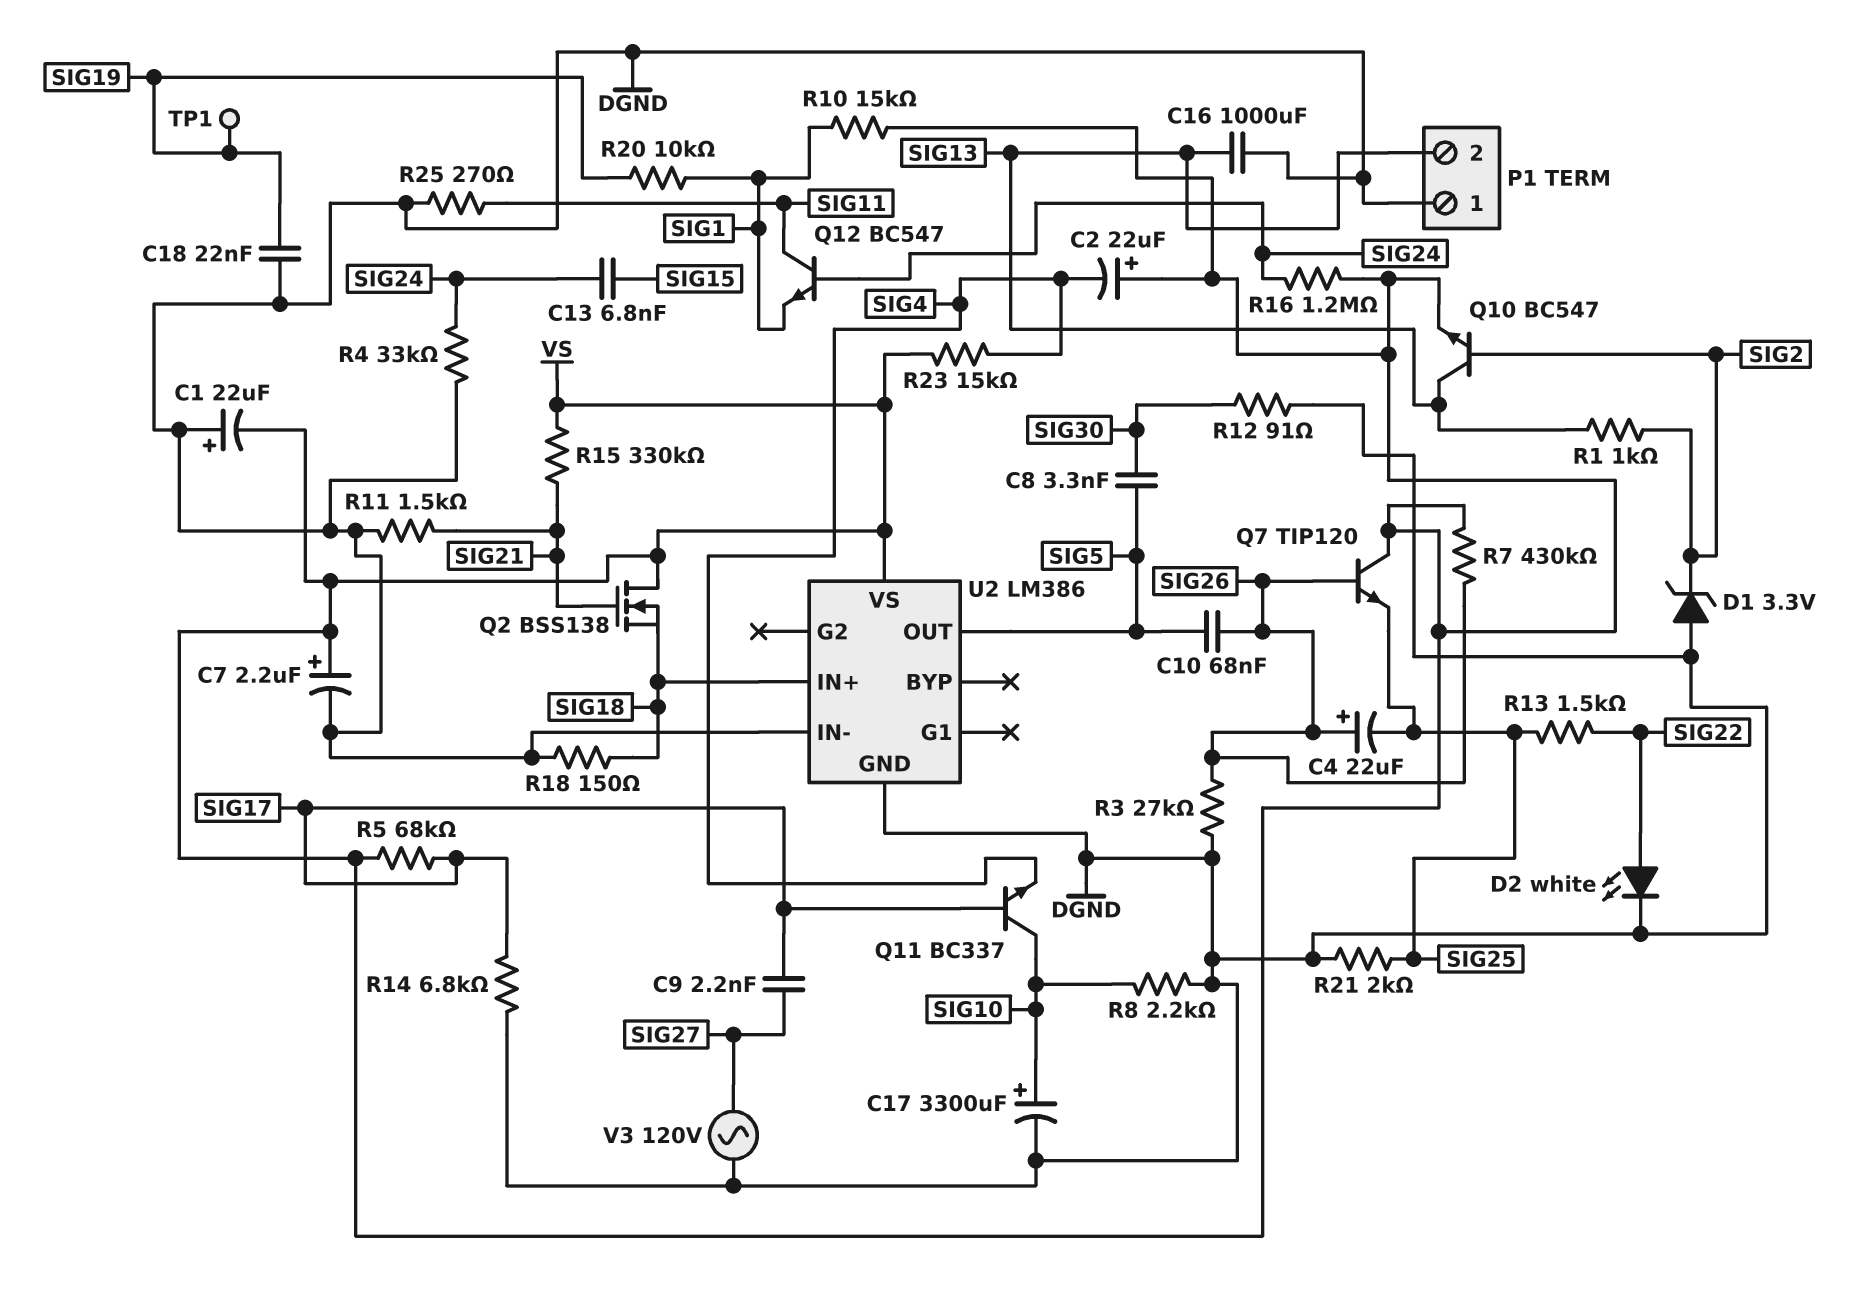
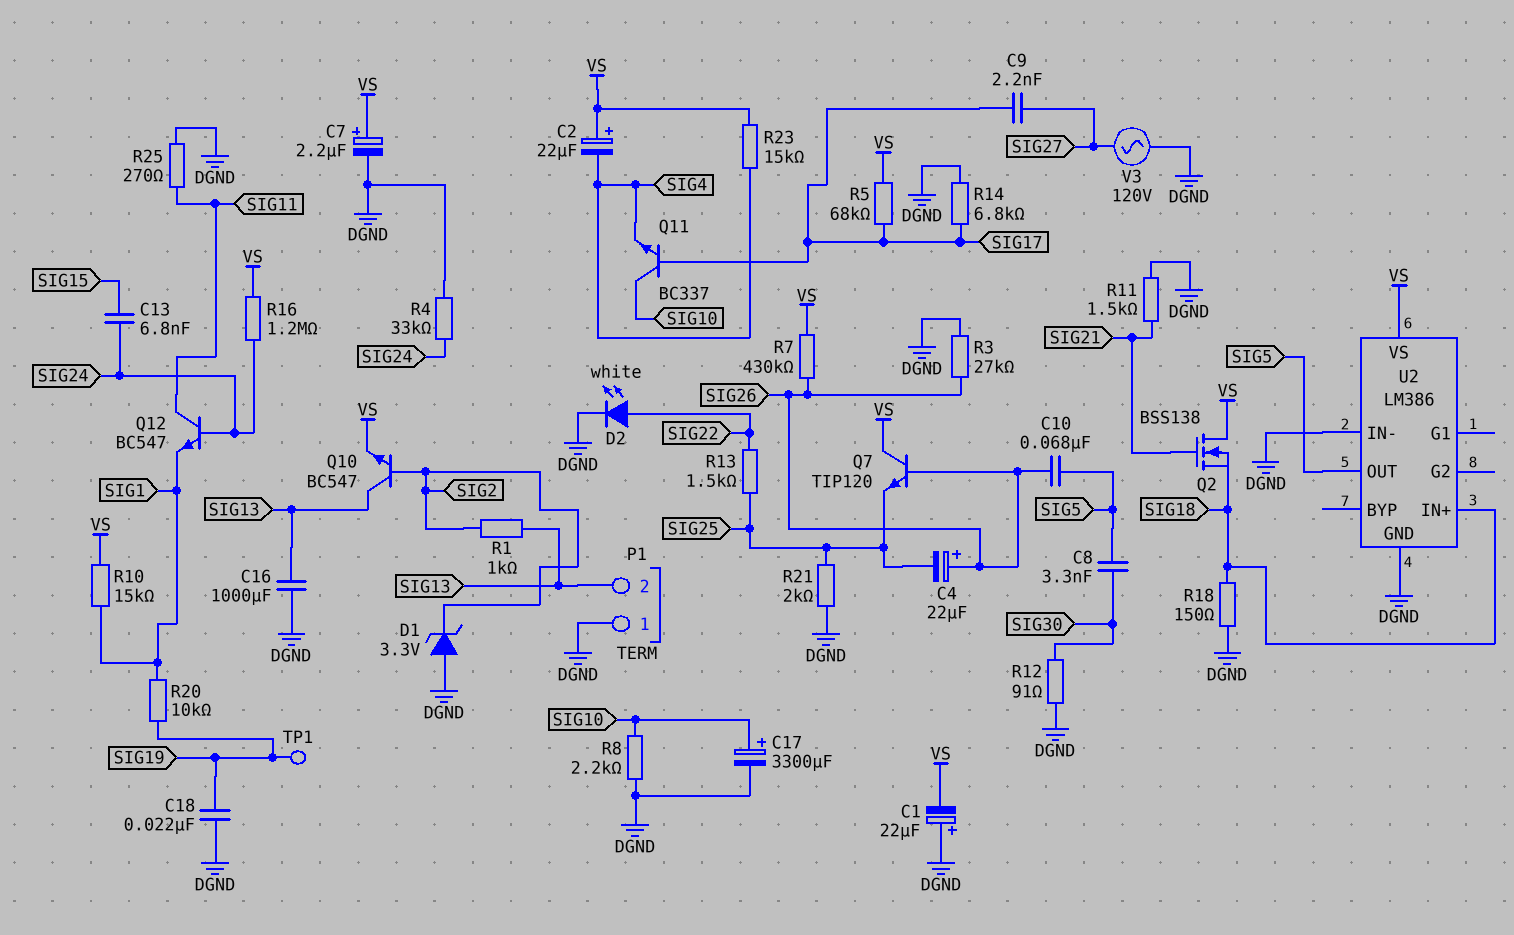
R15: 330k (SIG21, VS) -> none

